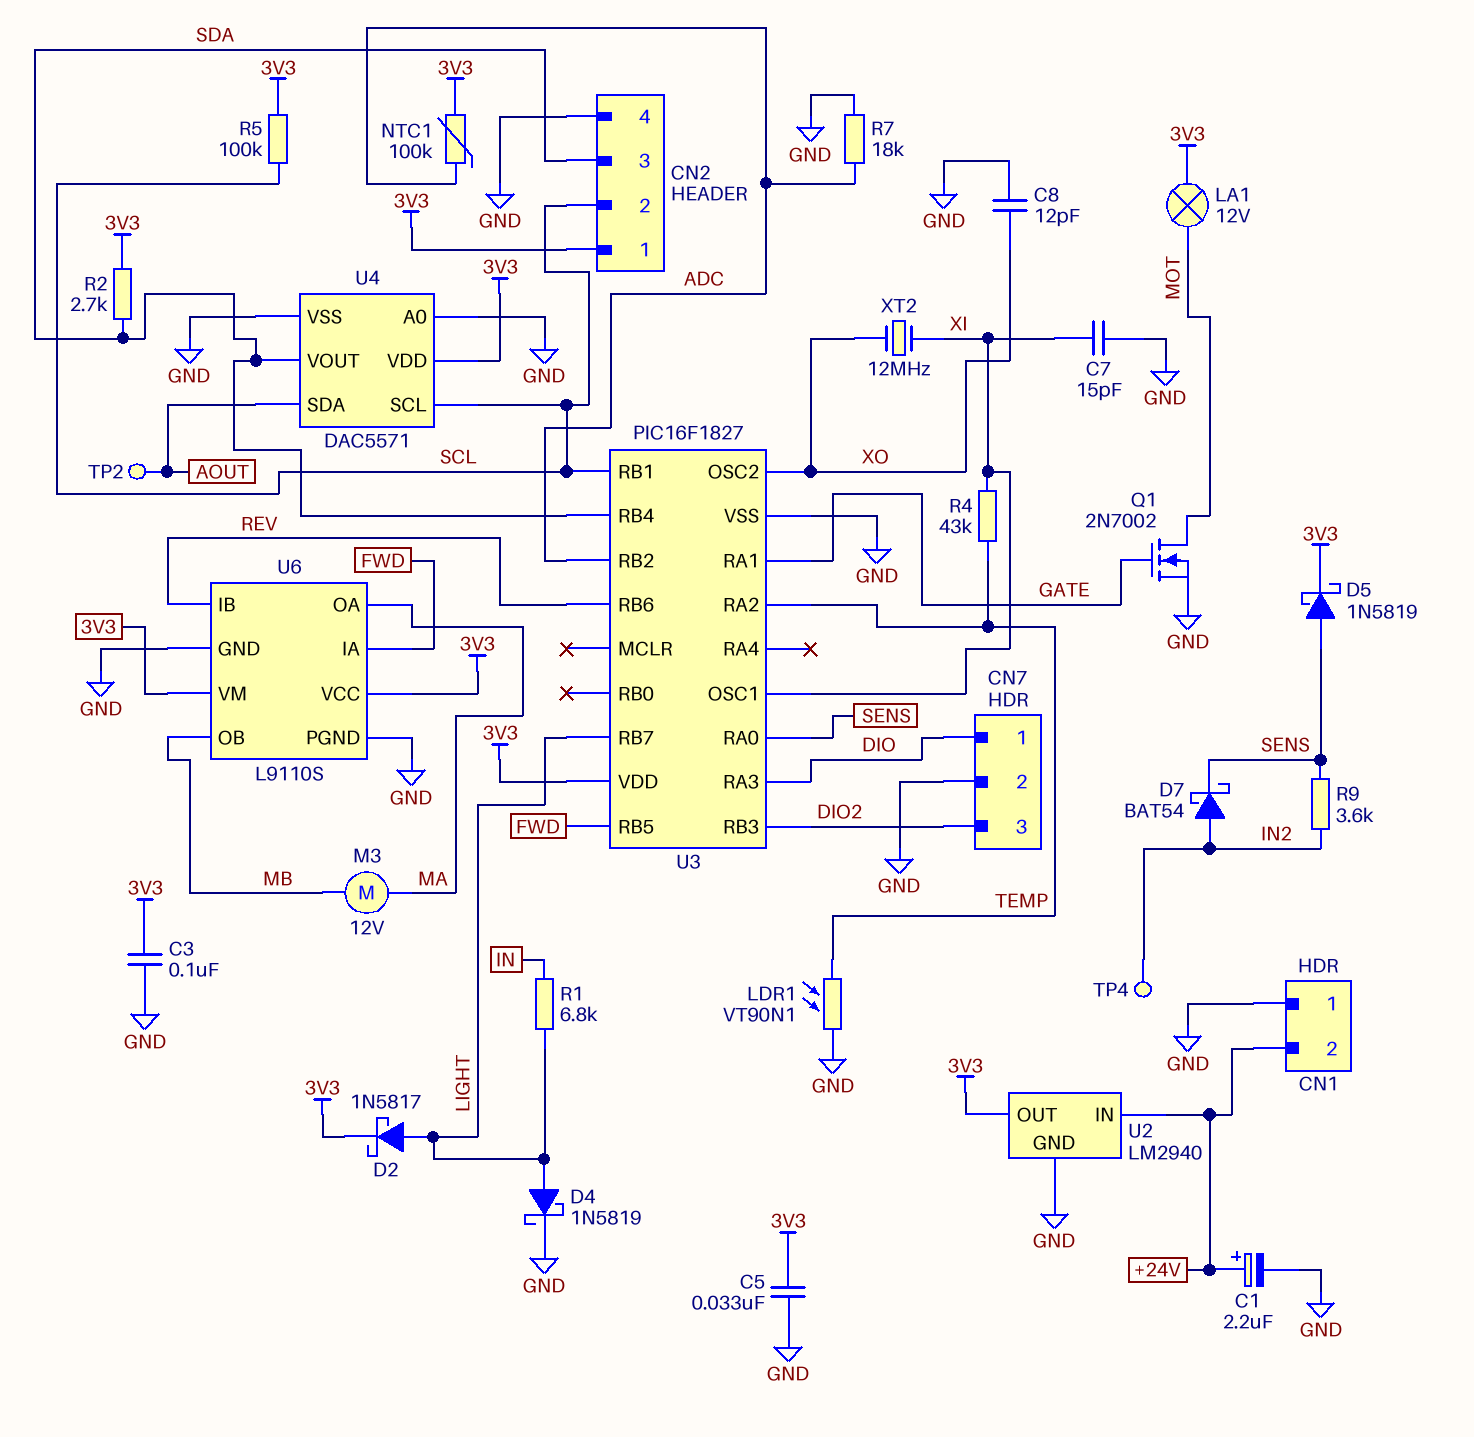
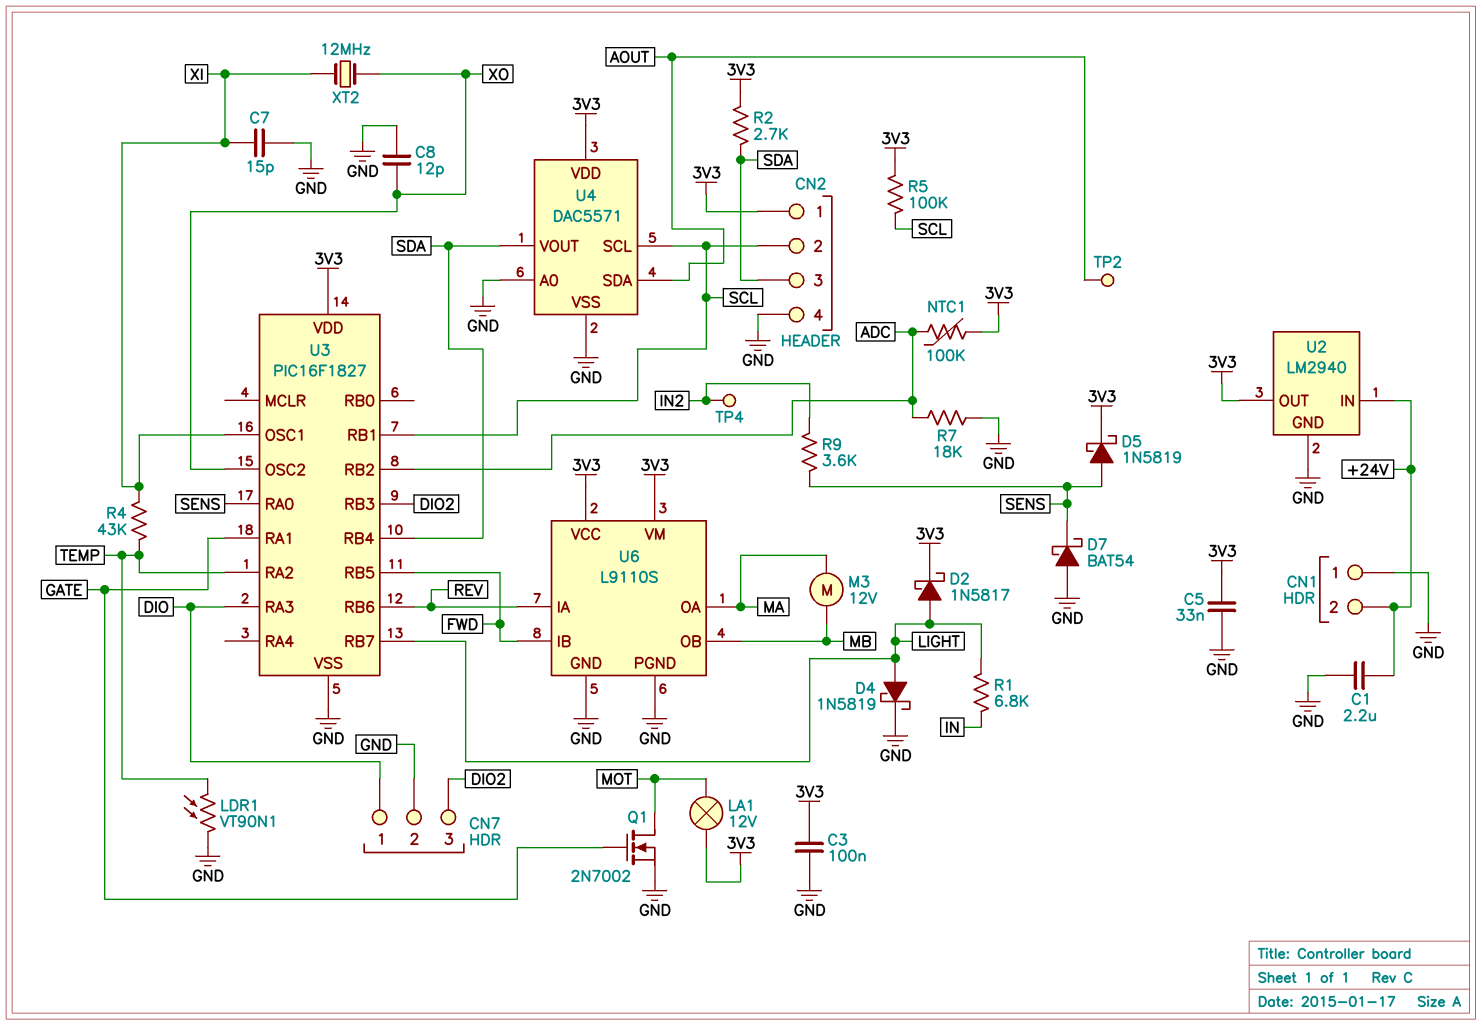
C1: 2.2uF (plus +24V, minus GND) -> 2.2uF (+24V, GND)
D7: schottky BAT54 (A IN2, K SENS) -> schottky BAT54 (A GND, K SENS)
U6 pin IA: FWD -> REV
U6 pin IB: REV -> FWD

